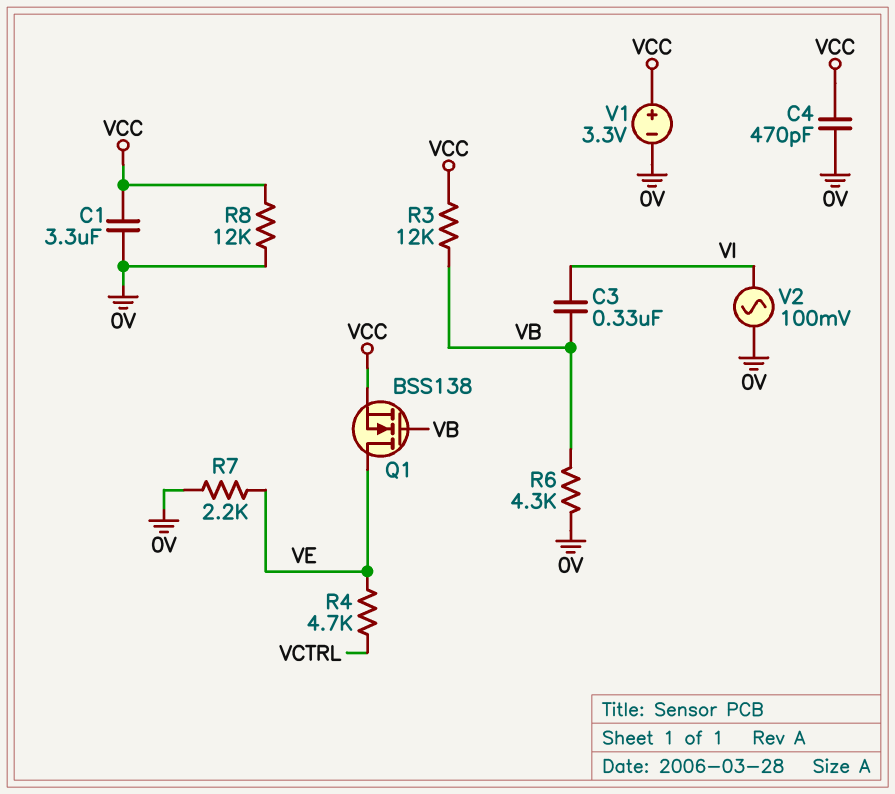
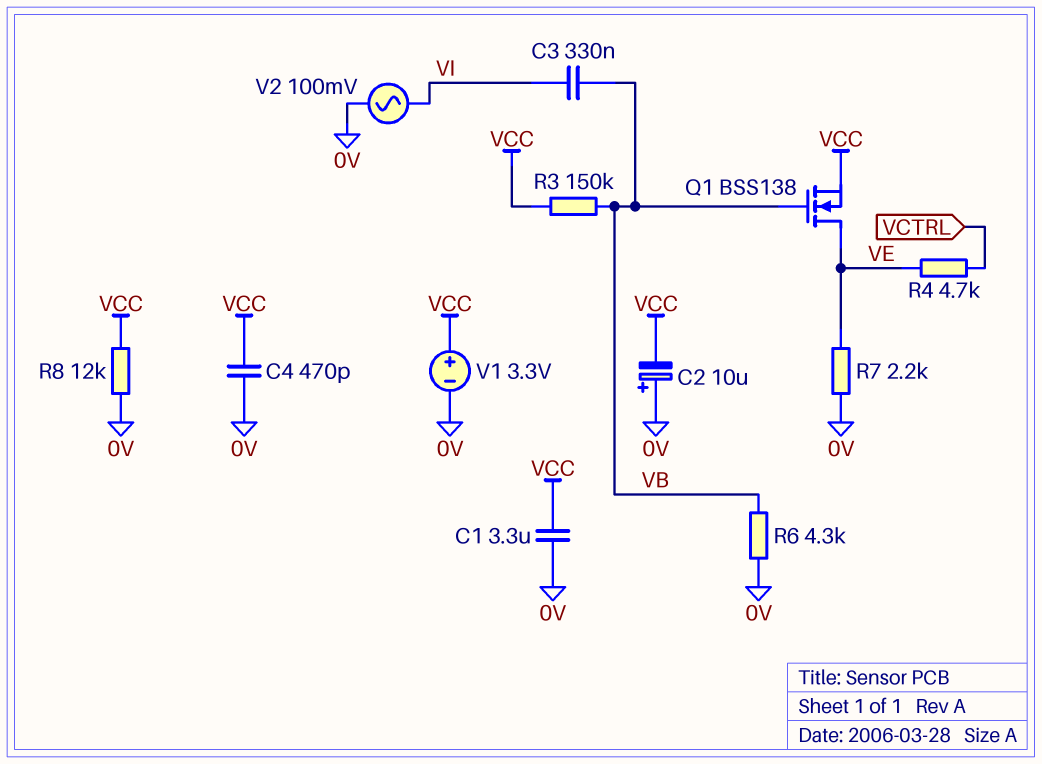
C2: none -> 10uF (plus 0V, minus VCC)
R3: 12k (VB, VCC) -> 150k (VB, VCC)

